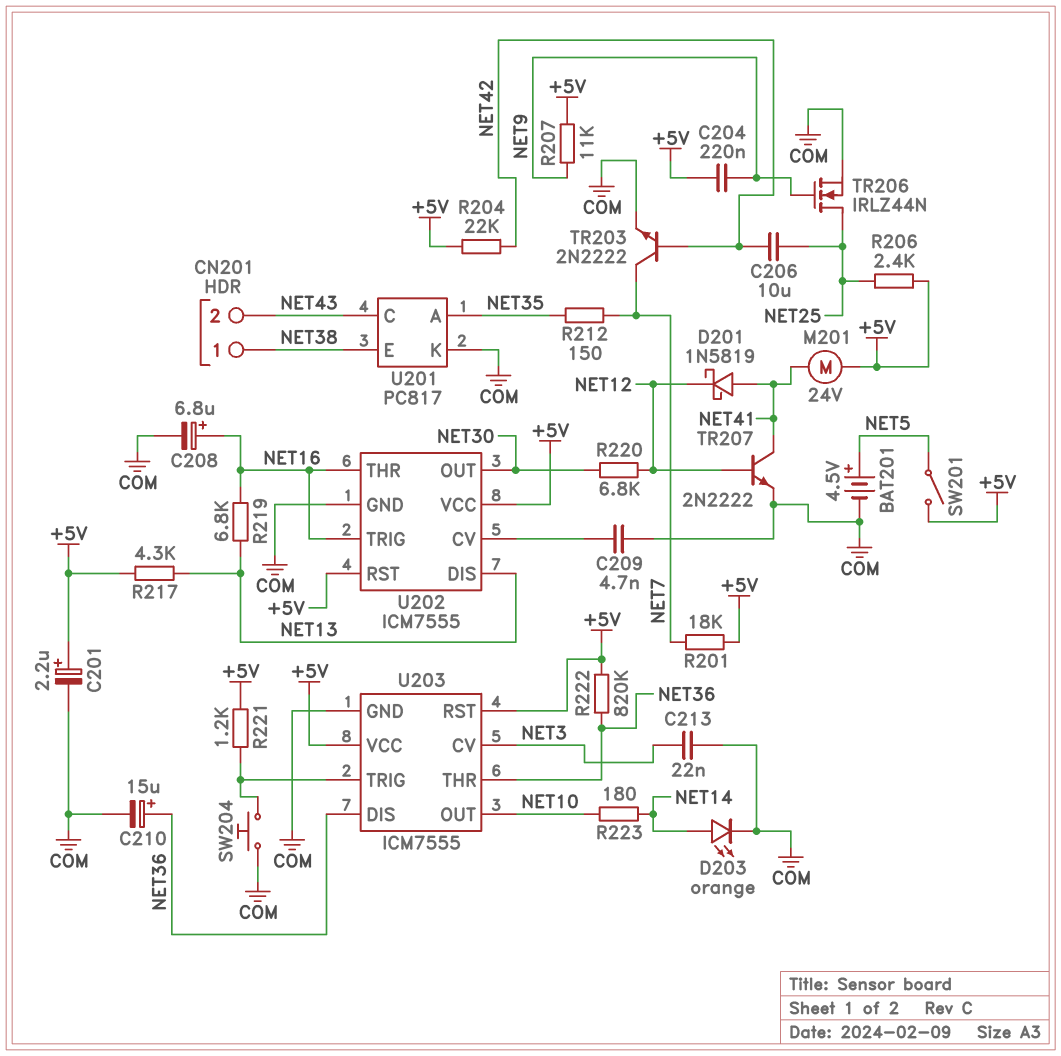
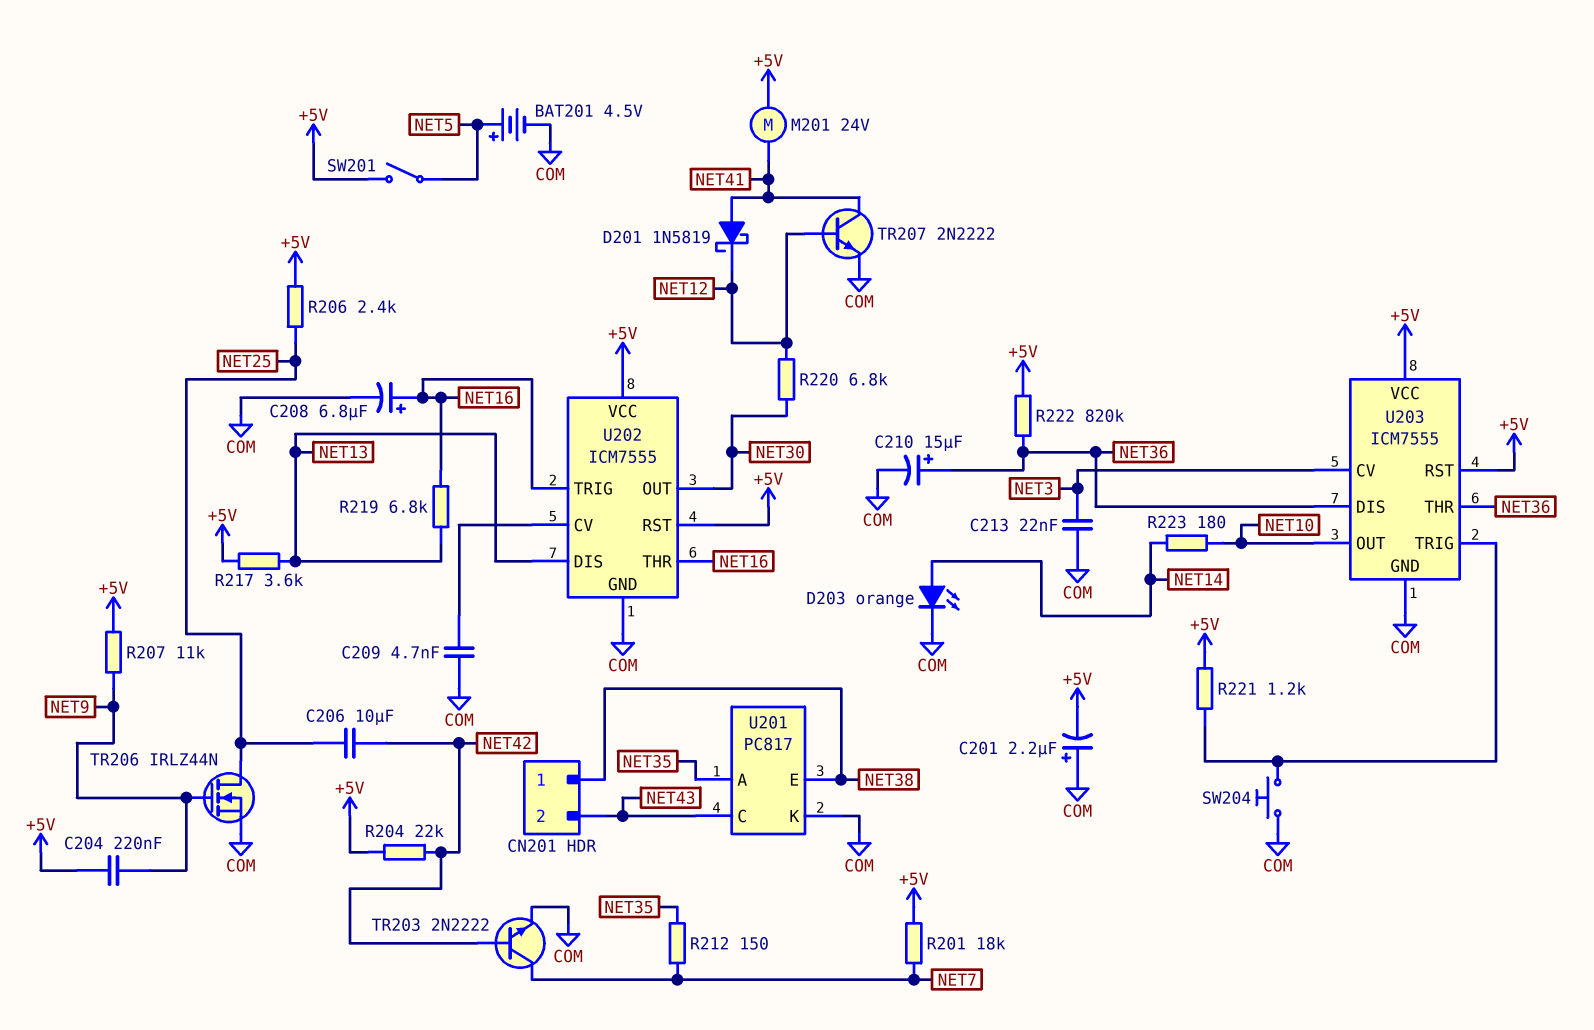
C201: 2.2uF (plus +5V, minus COM) -> 2.2uF (plus COM, minus +5V)
R217: 4.3k (+5V, NET13) -> 3.6k (+5V, NET13)

